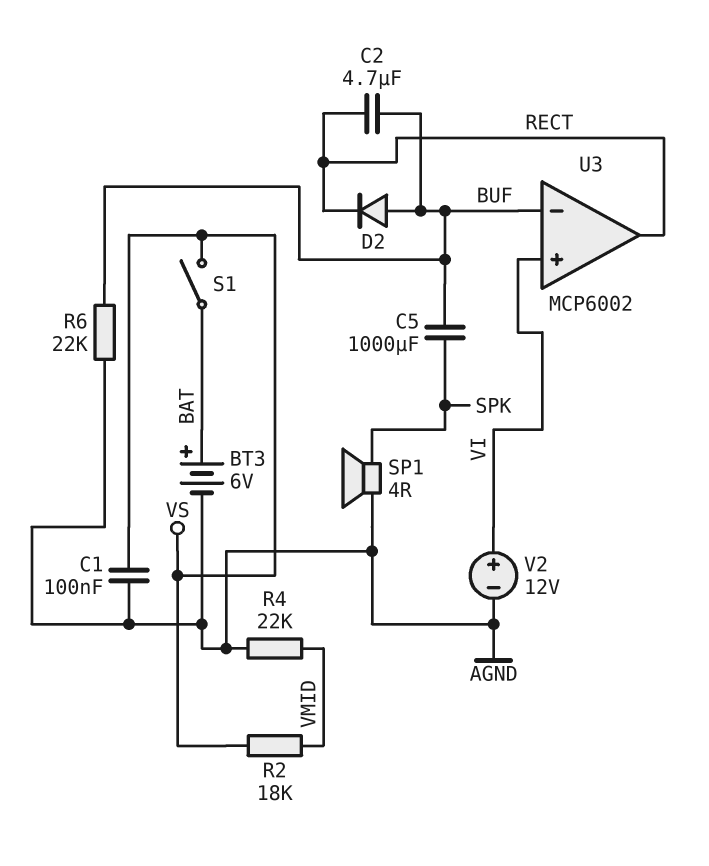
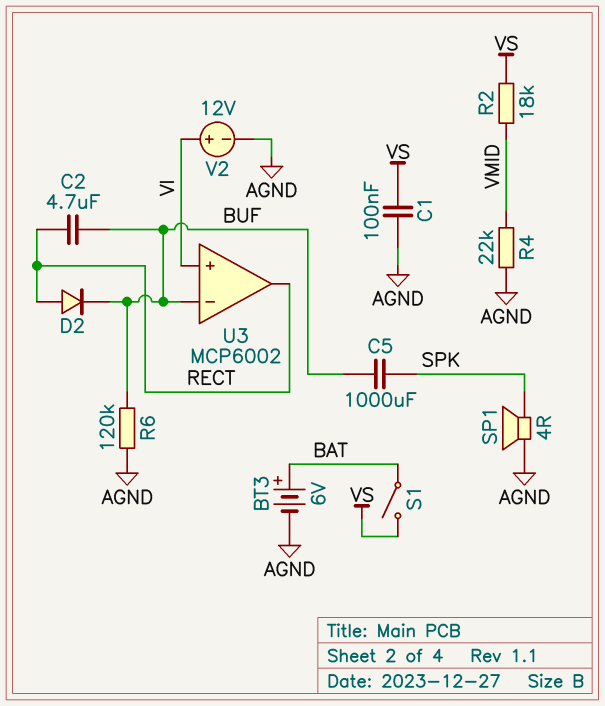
D2: diode (A BUF, K RECT) -> diode (A RECT, K BUF)
R6: 22k (AGND, BUF) -> 120k (AGND, BUF)

